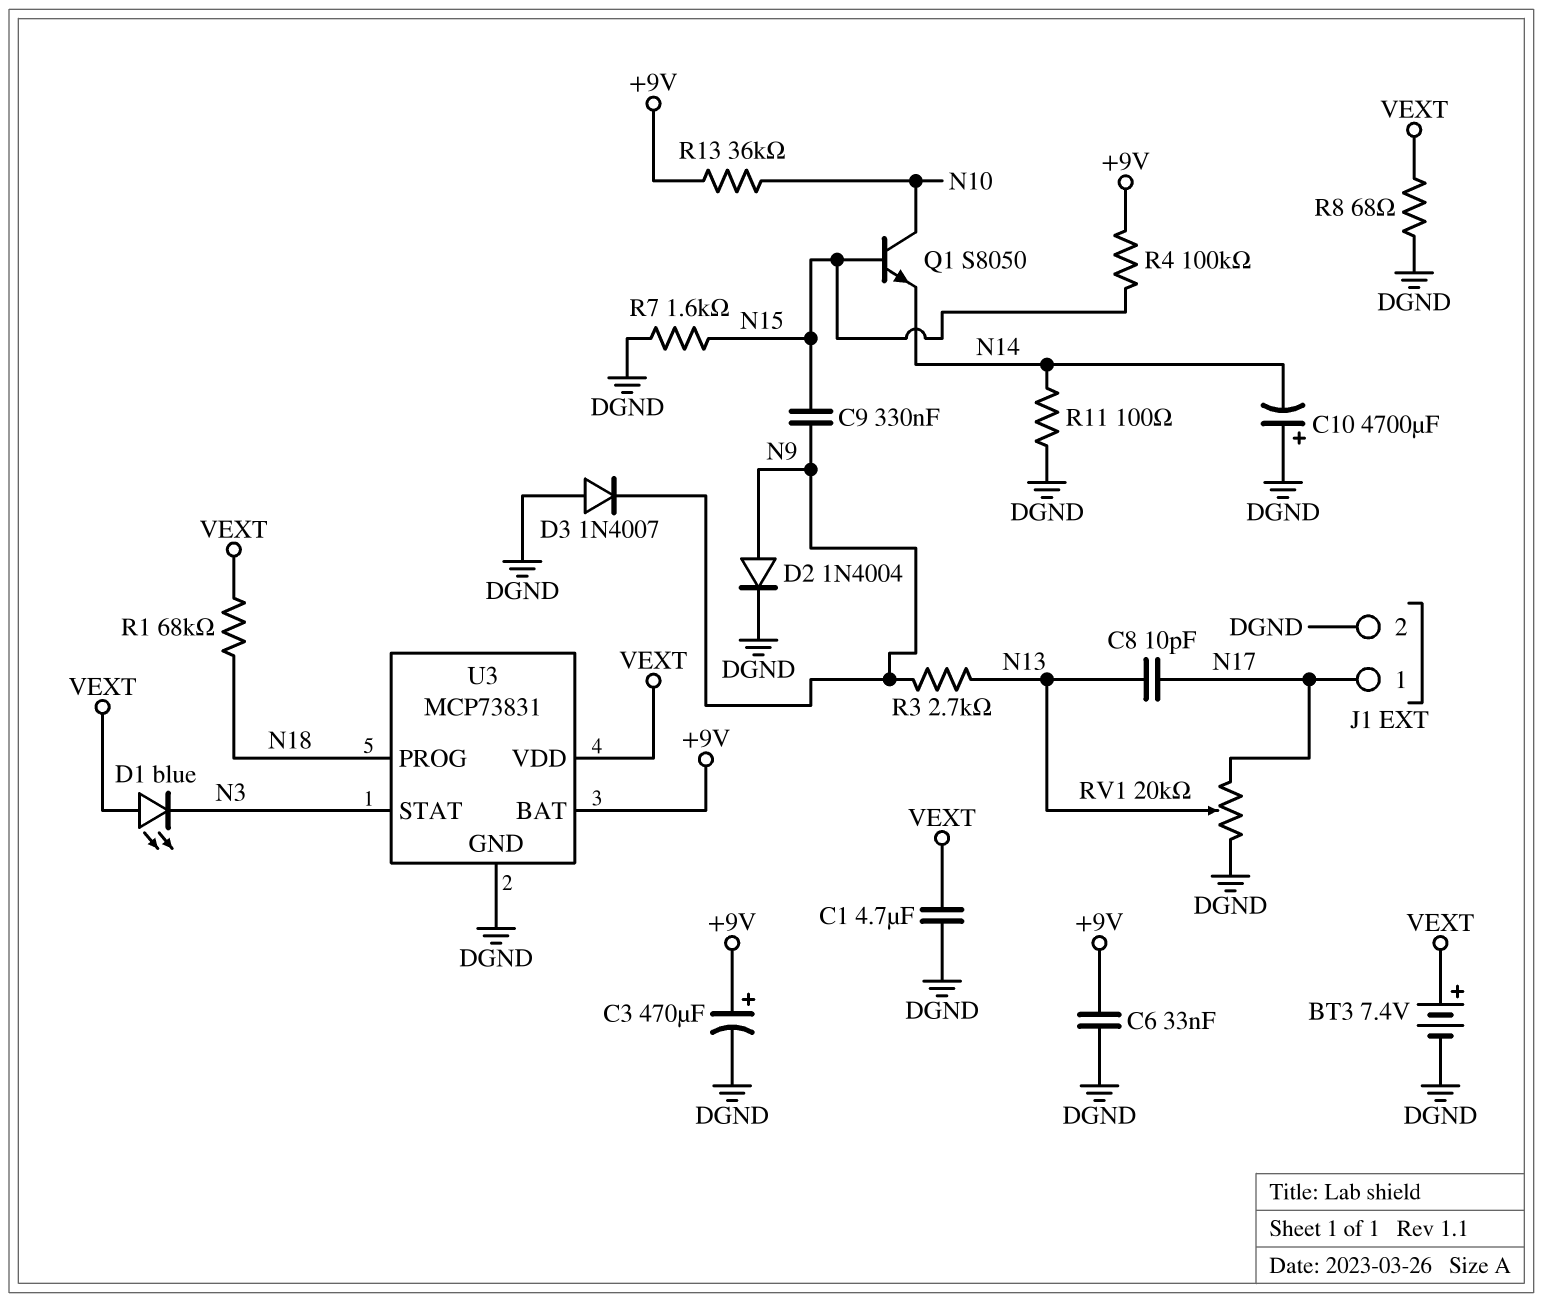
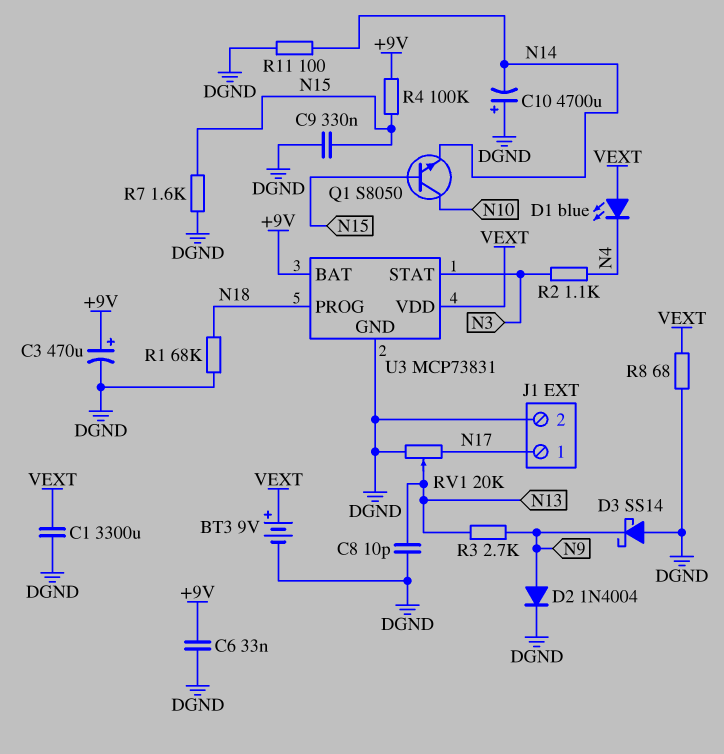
BT3: 7.4V (plus VEXT, minus DGND) -> 9V (plus VEXT, minus DGND)
C1: 4.7uF (DGND, VEXT) -> 3300uF (DGND, VEXT)
C8: 10pF (N13, N17) -> 10pF (DGND, N13)
C9: 330nF (N9, N15) -> 330nF (DGND, N15)
D1: LED blue (A VEXT, K N3) -> LED blue (A VEXT, K N4)
D3: diode 1N4007 (A DGND, K N9) -> schottky SS14 (A DGND, K N9)
R1: 68k (N18, VEXT) -> 68k (DGND, N18)
R2: none -> 1.1k (N3, N4)
R13: 36k (+9V, N10) -> none

